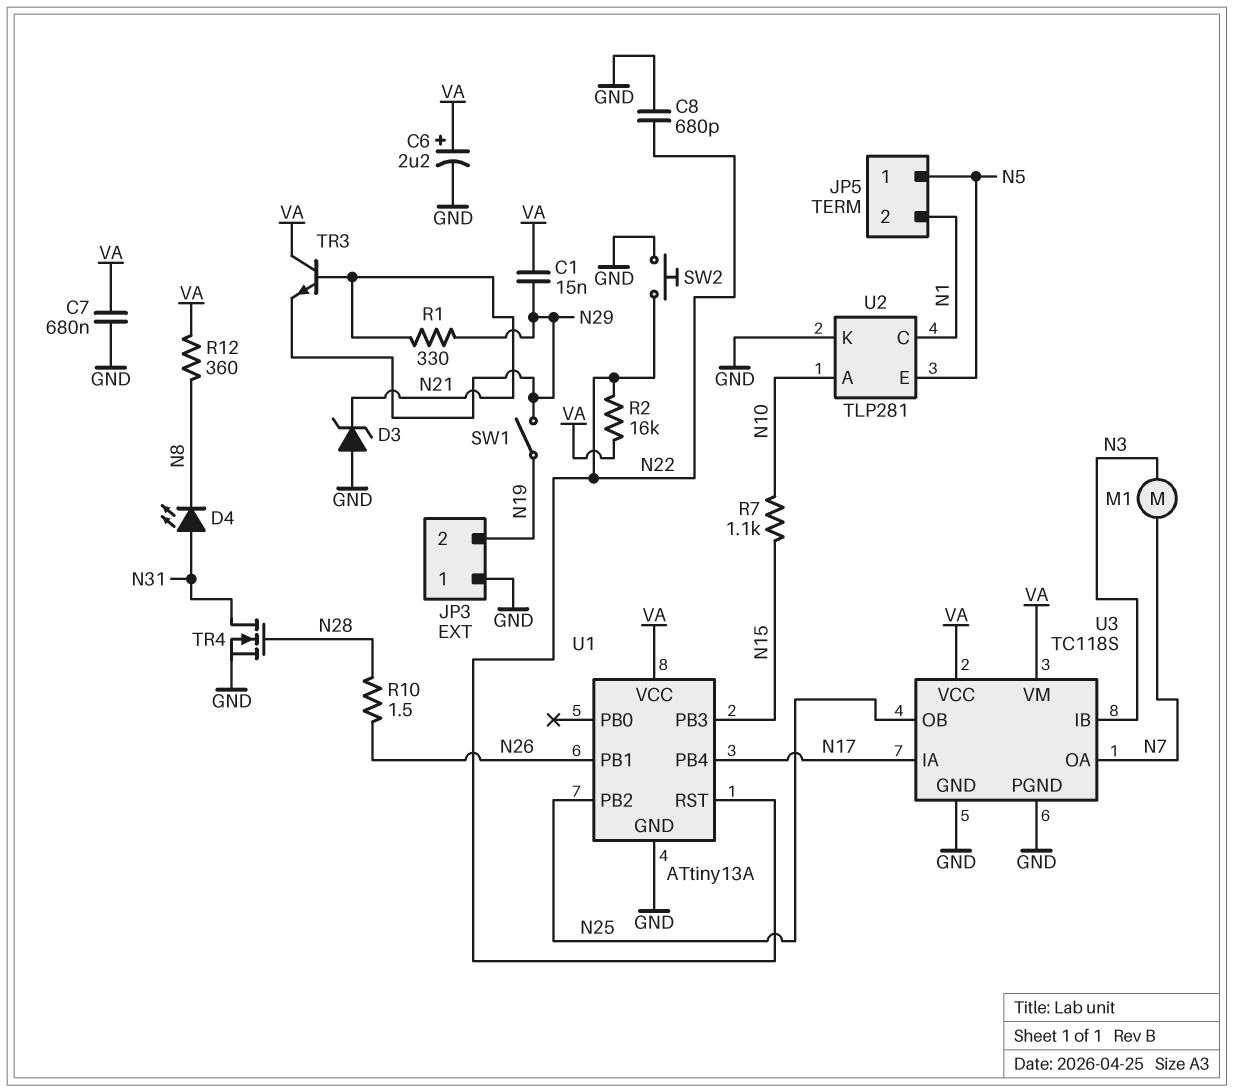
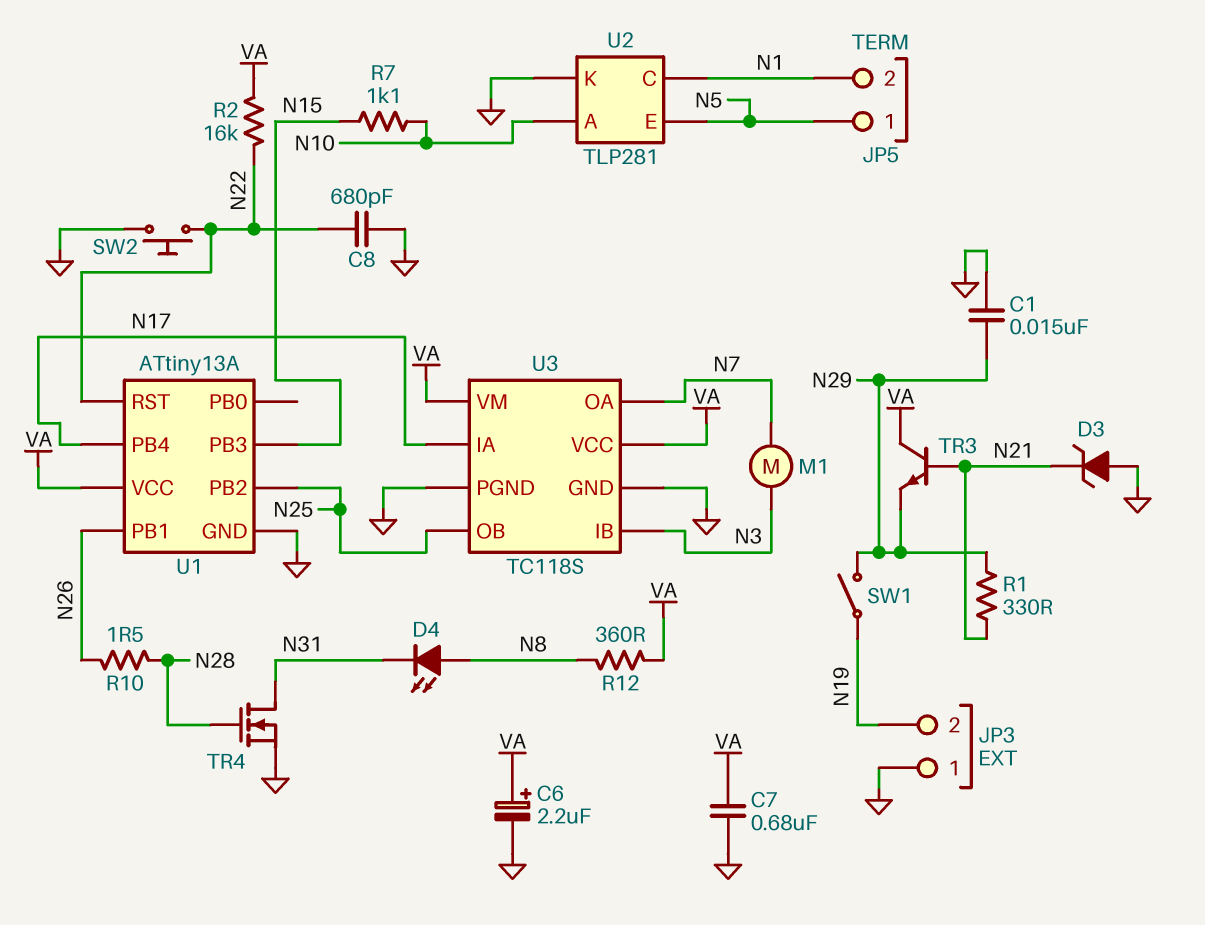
C1: 15nF (N29, VA) -> 15nF (GND, N29)
D4: LED (A N31, K N8) -> LED (A N8, K N31)

